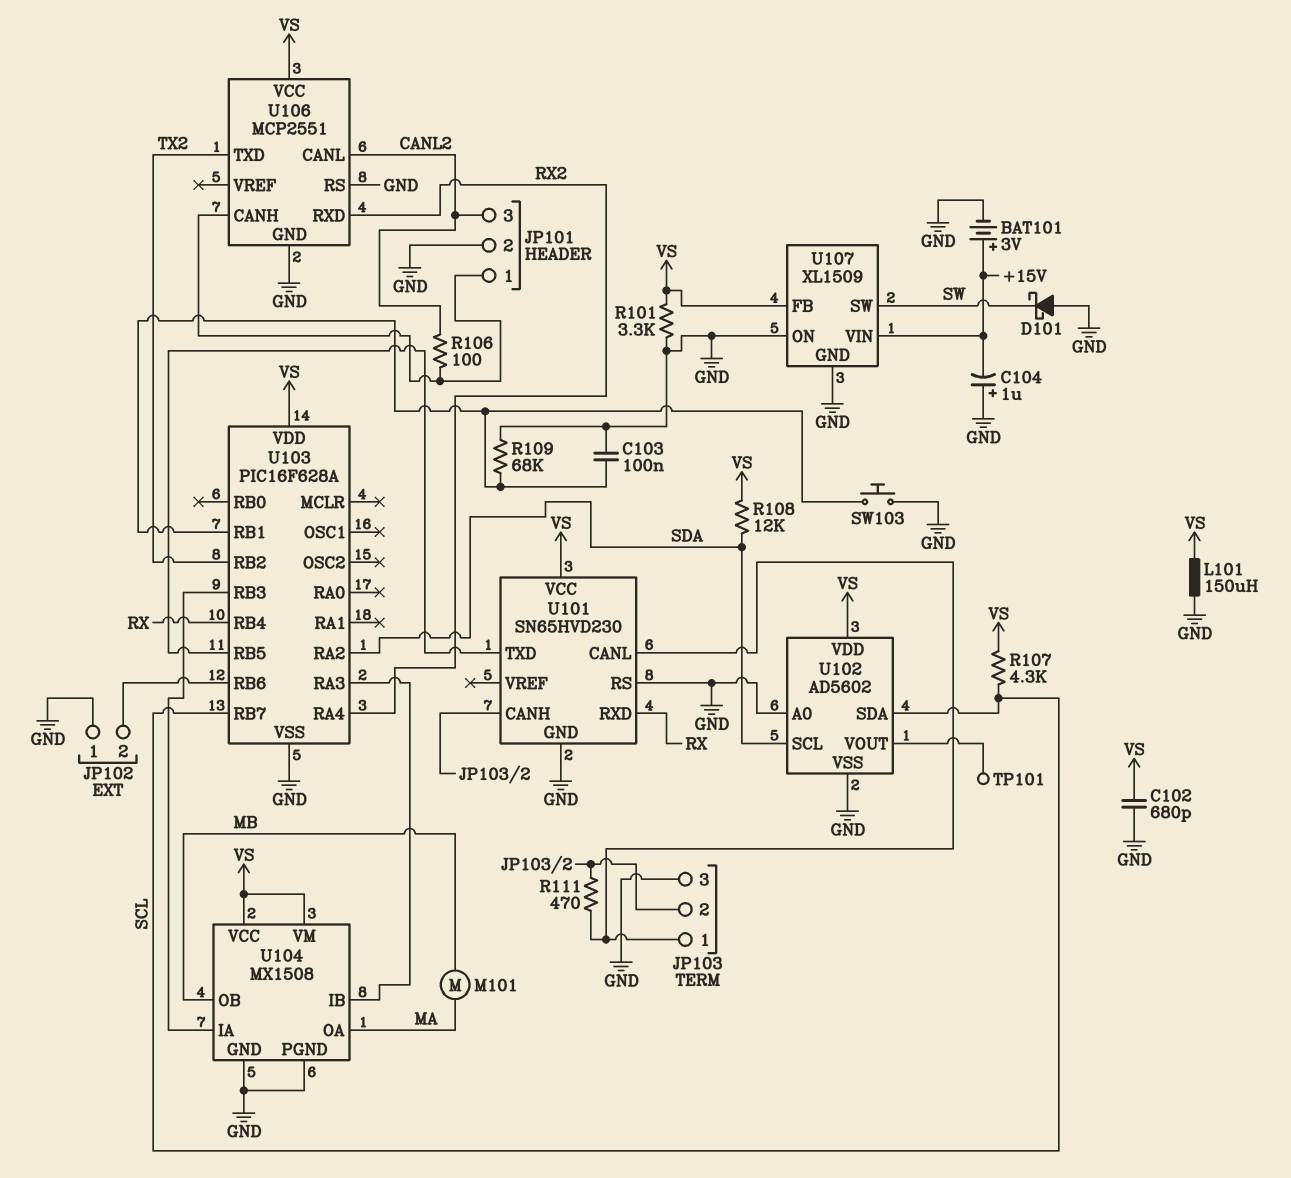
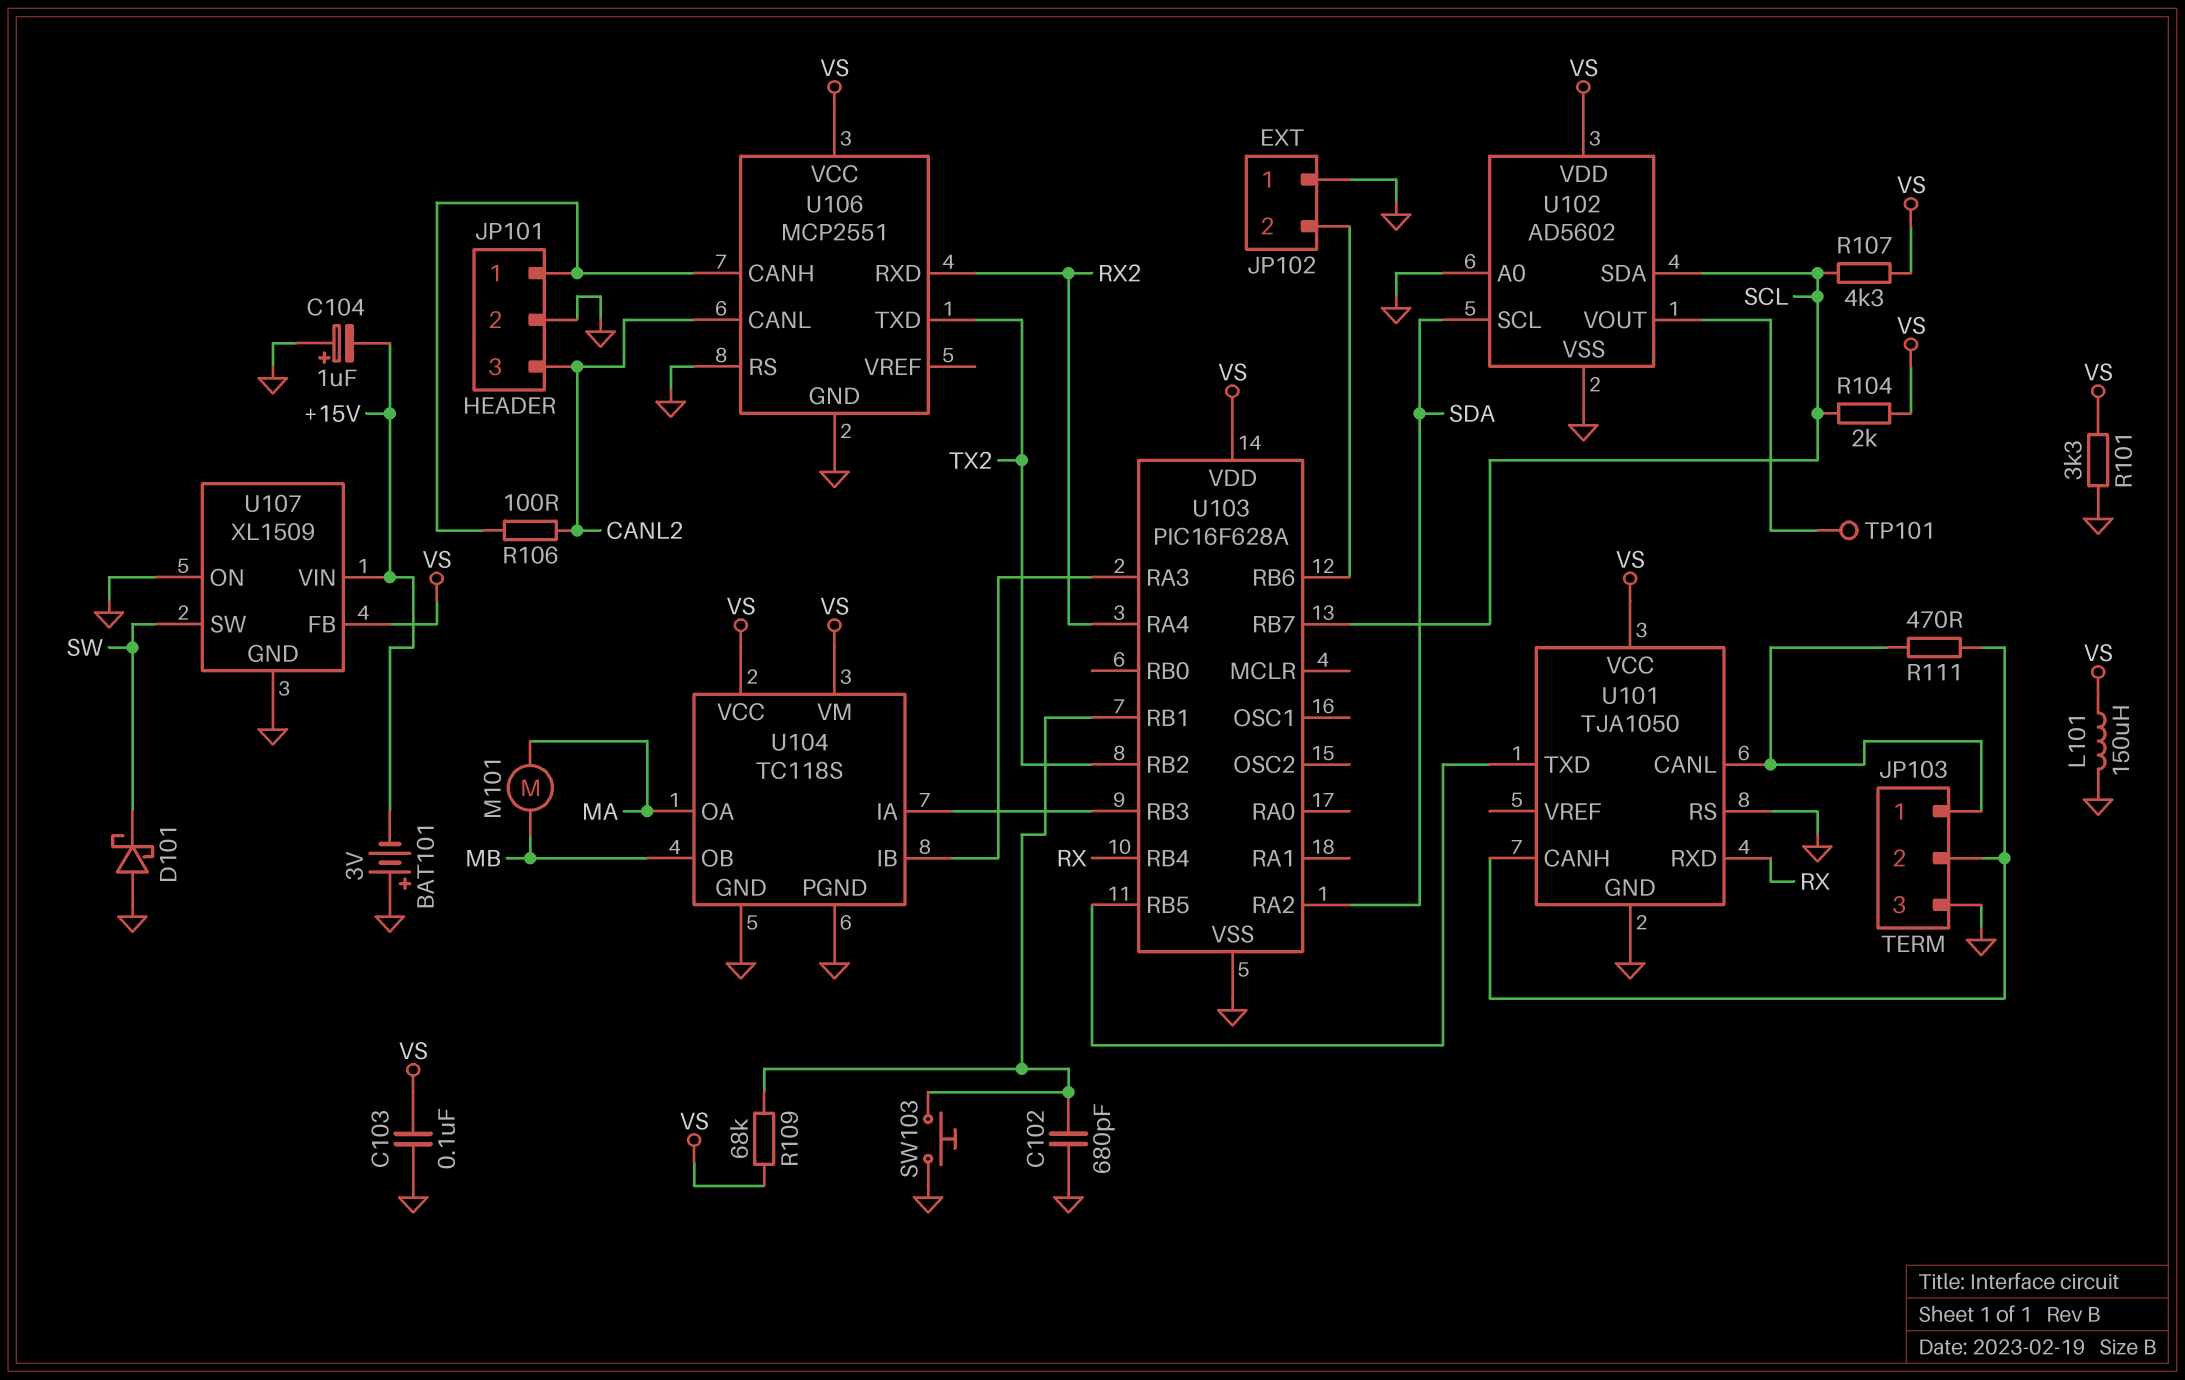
BAT101: 3V (plus +15V, minus GND) -> 3V (plus GND, minus +15V)
C102: 680pF (GND, VS) -> 680pF (GND, U103/RB1)
C103: 100nF (GND, U103/RB1) -> 100nF (GND, VS)
R104: none -> 2k (SCL, VS)
R108: 12k (SDA, VS) -> none
R109: 68k (GND, U103/RB1) -> 68k (U103/RB1, VS)
U101: SN65HVD230 -> TJA1050
U104: MX1508 -> TC118S

